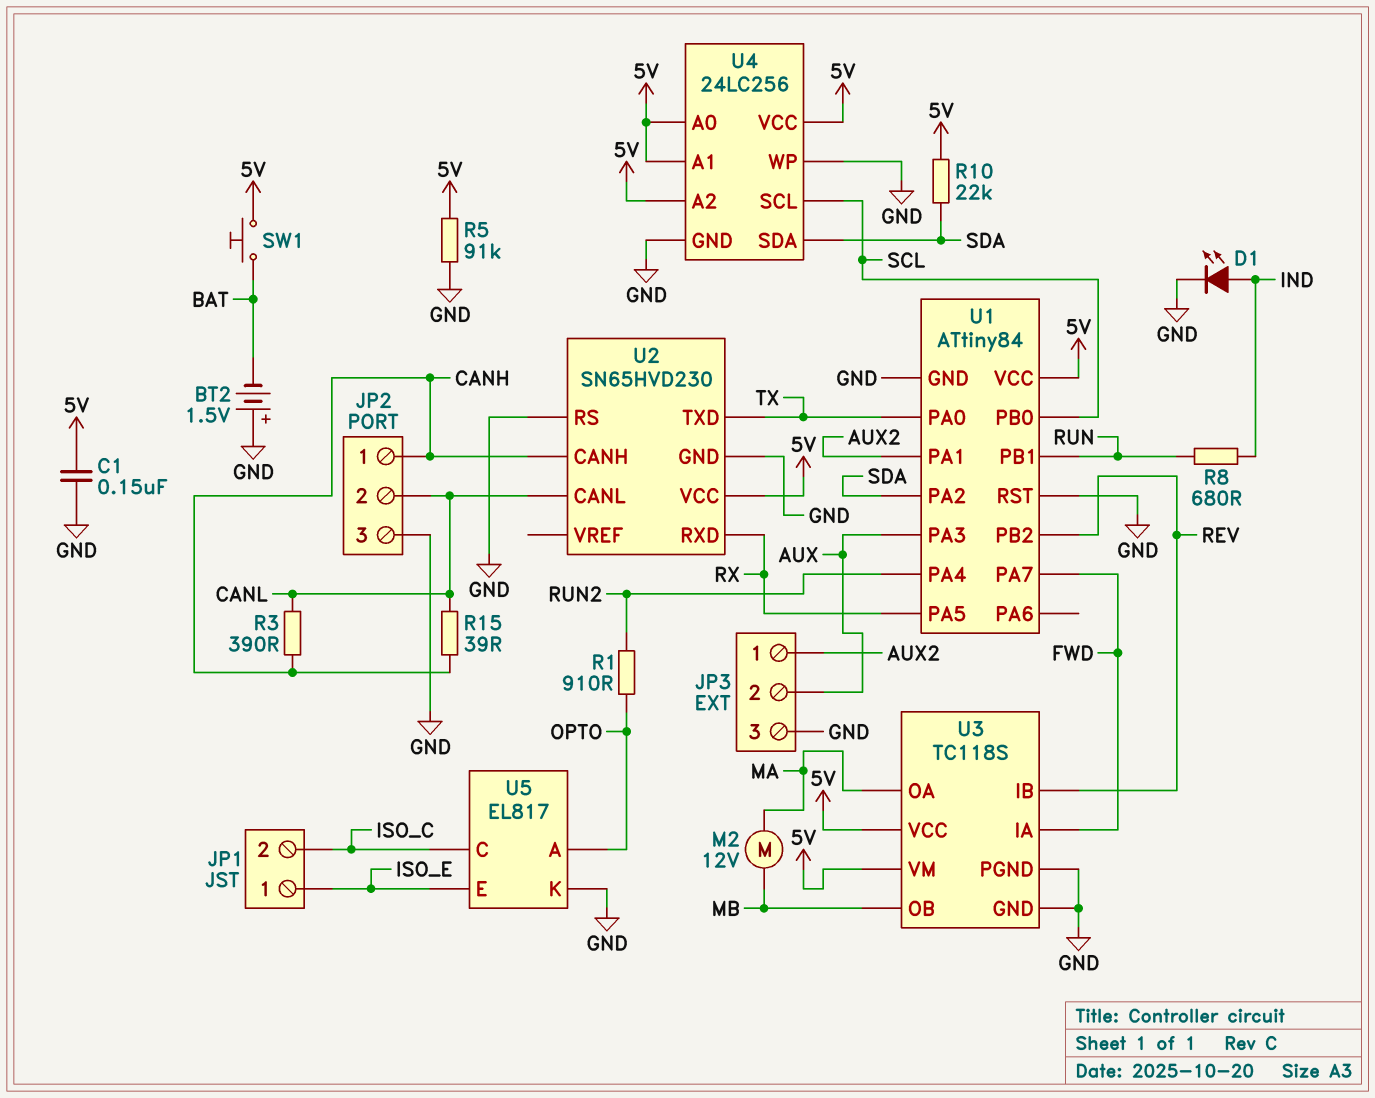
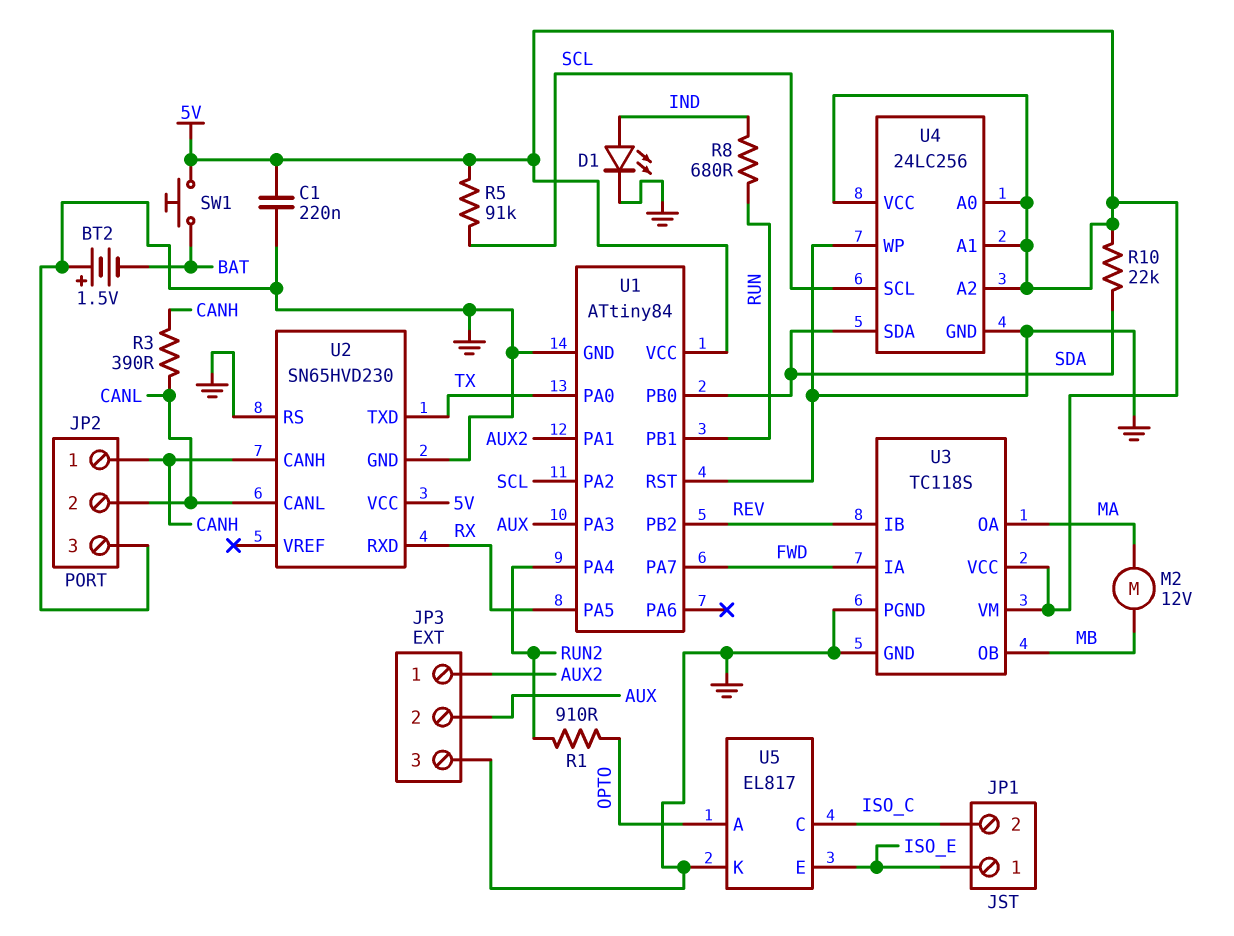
C1: 150nF (5V, GND) -> 220nF (5V, GND)
R5: 91k (5V, GND) -> 91k (5V, SCL)
R15: 39 (CANH, CANL) -> none
U1 pin PA2: SDA -> SCL
U1 pin PB0: SCL -> SDA

